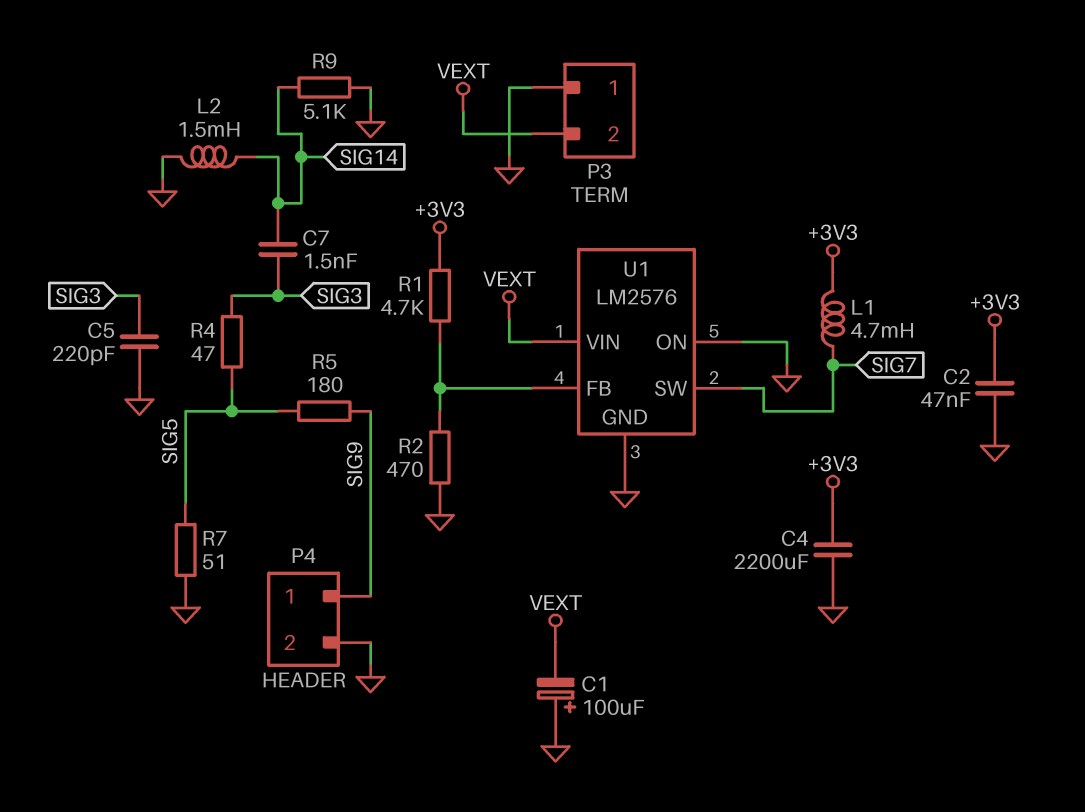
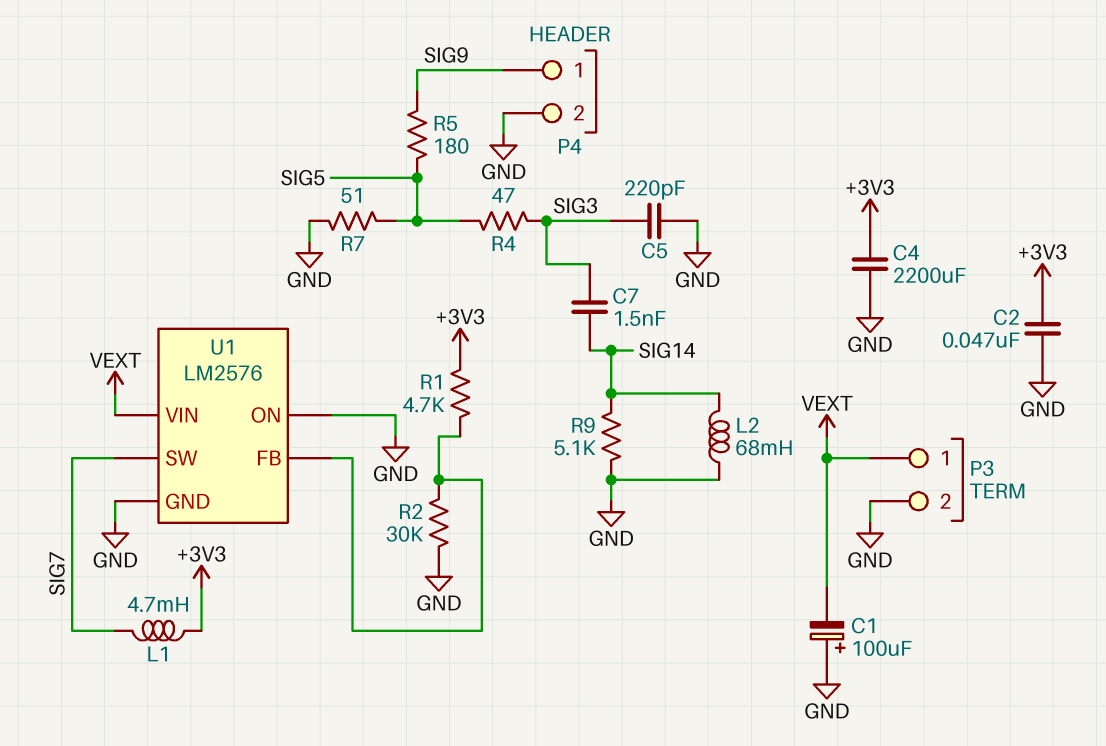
L2: 1.5mH (GND, SIG14) -> 68mH (GND, SIG14)
P3 pin 1: GND -> VEXT
P3 pin 2: VEXT -> GND
R2: 470 (GND, U1/FB) -> 30k (GND, U1/FB)

